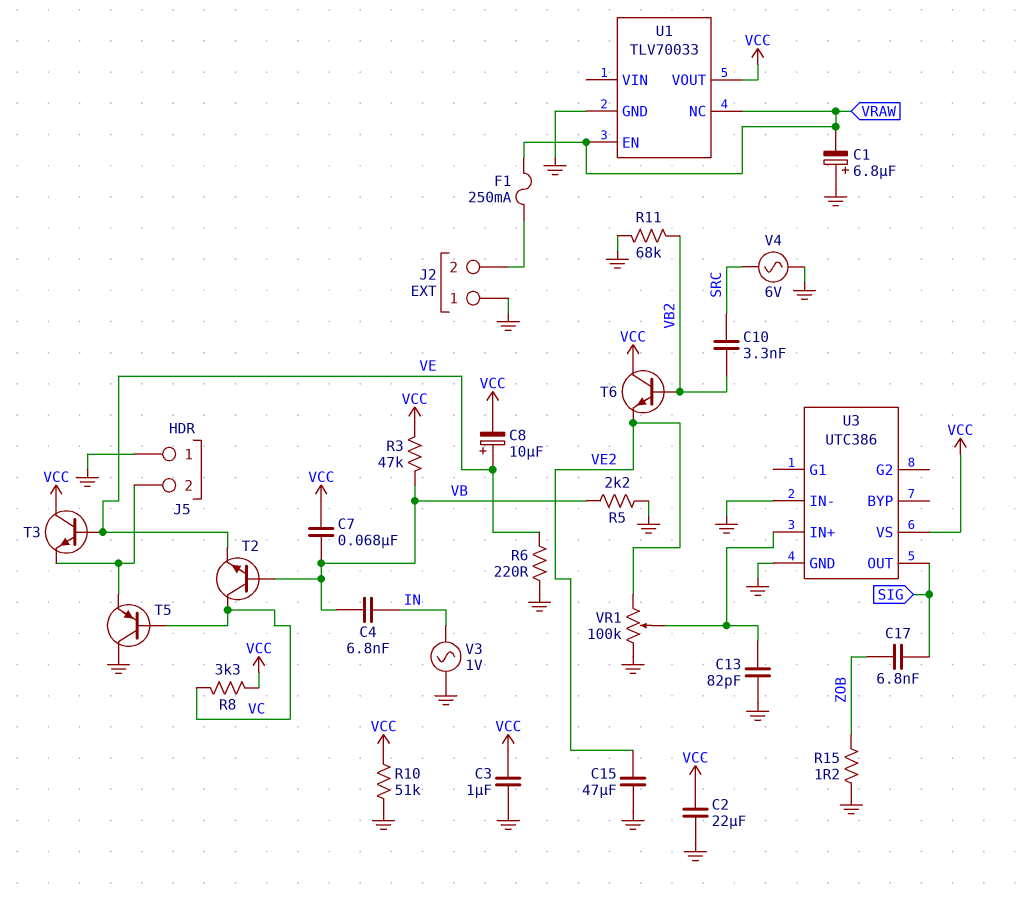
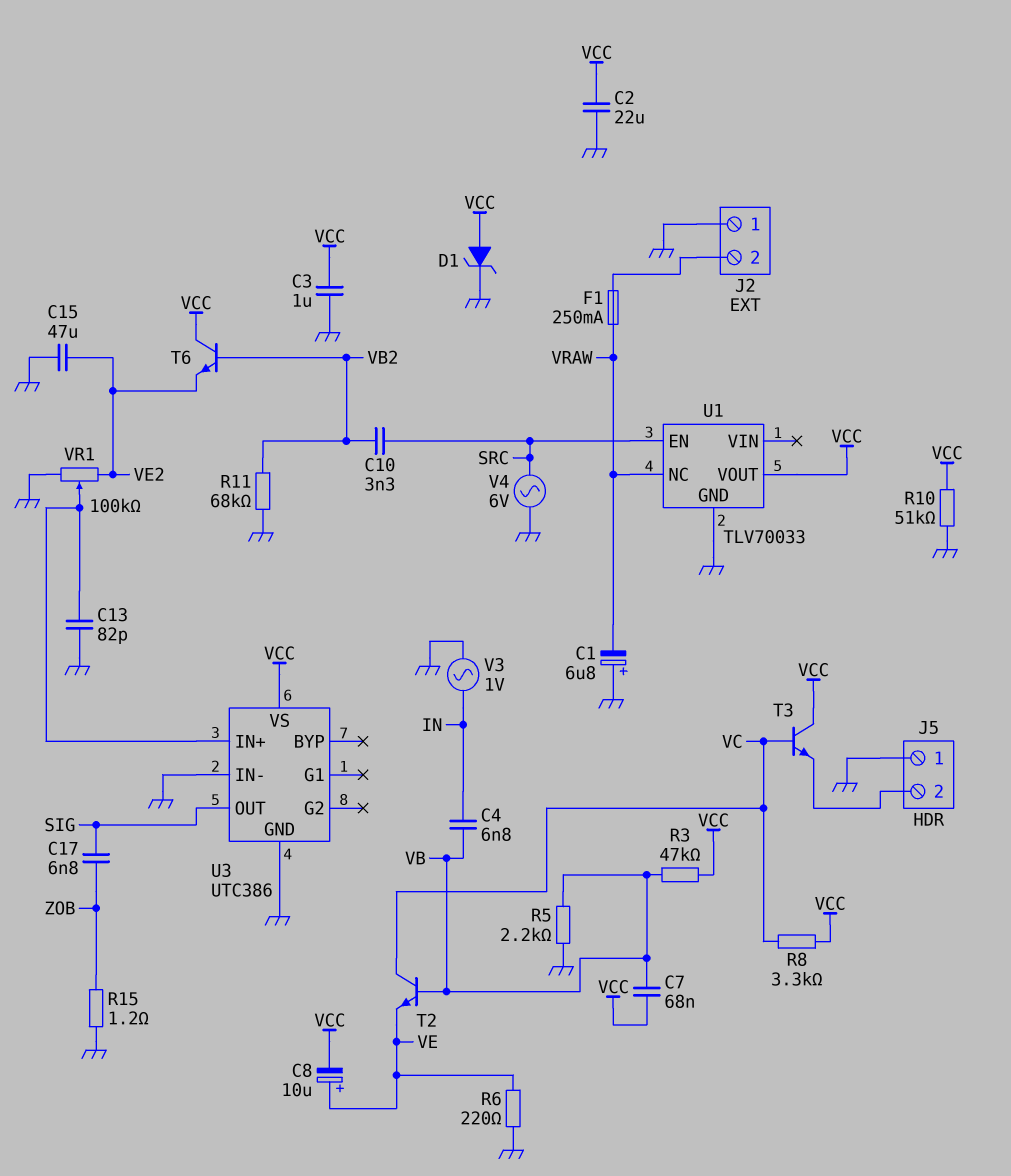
D1: none -> zener (A VCC, K GND)
T3: NPN (B VE, C VCC, E J5/2) -> NPN (B VC, C VCC, E J5/2)
T5: PNP (B VC, C GND, E J5/2) -> none
U1 pin EN: VRAW -> SRC

